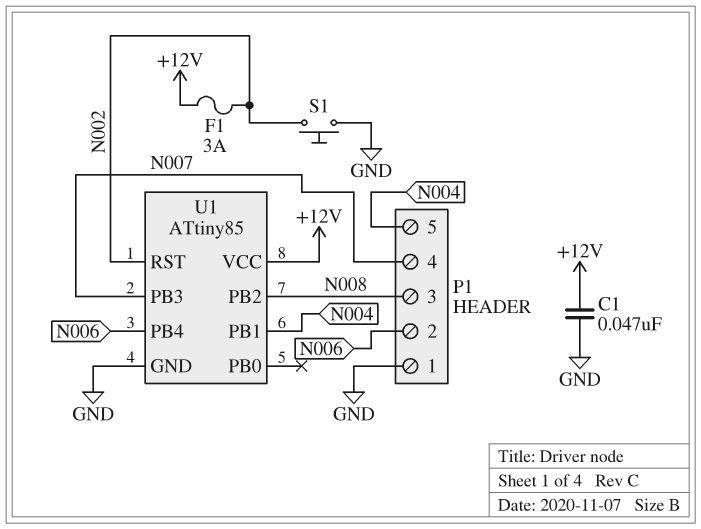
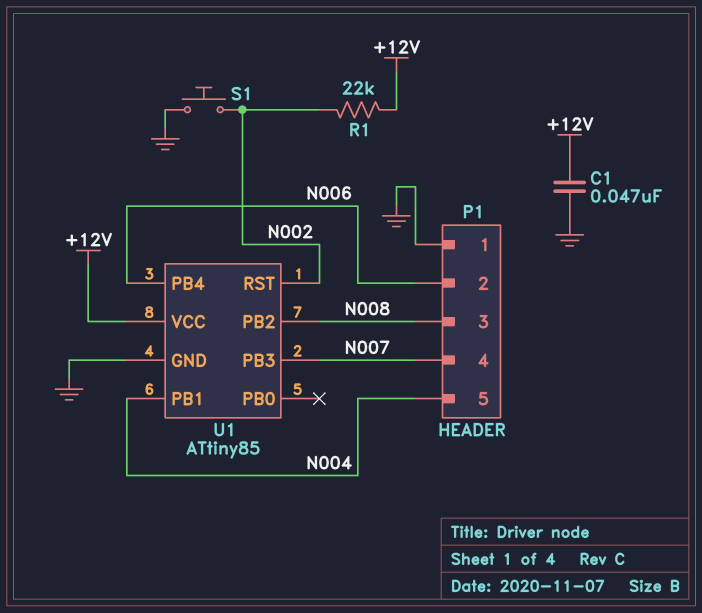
F1: 3A (+12V, N002) -> none
R1: none -> 22k (+12V, N002)

